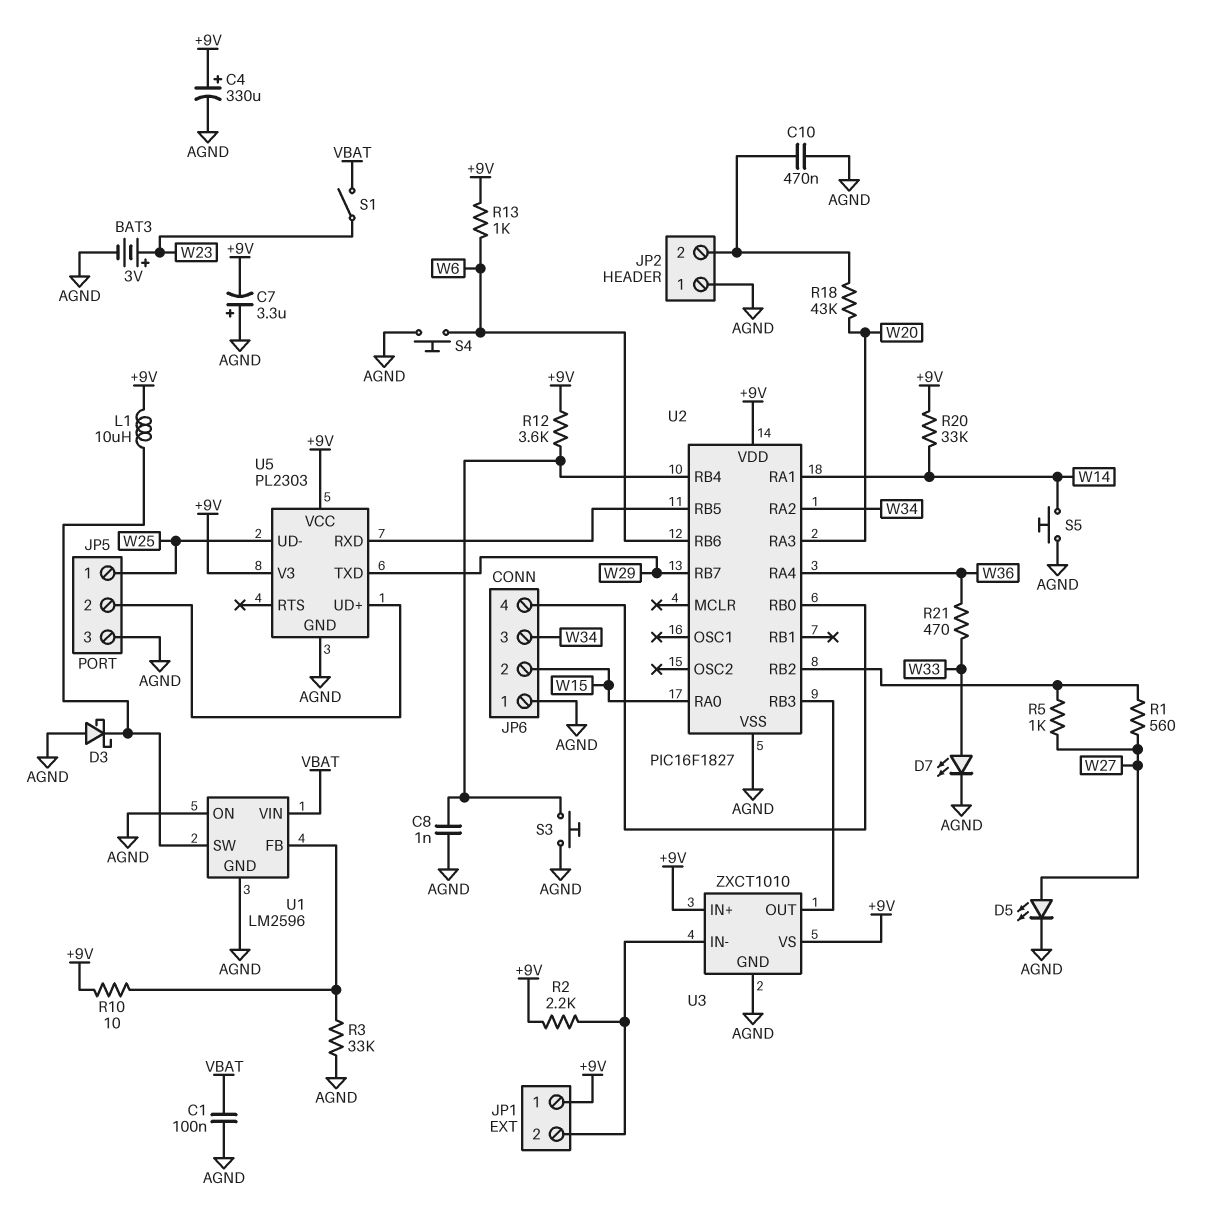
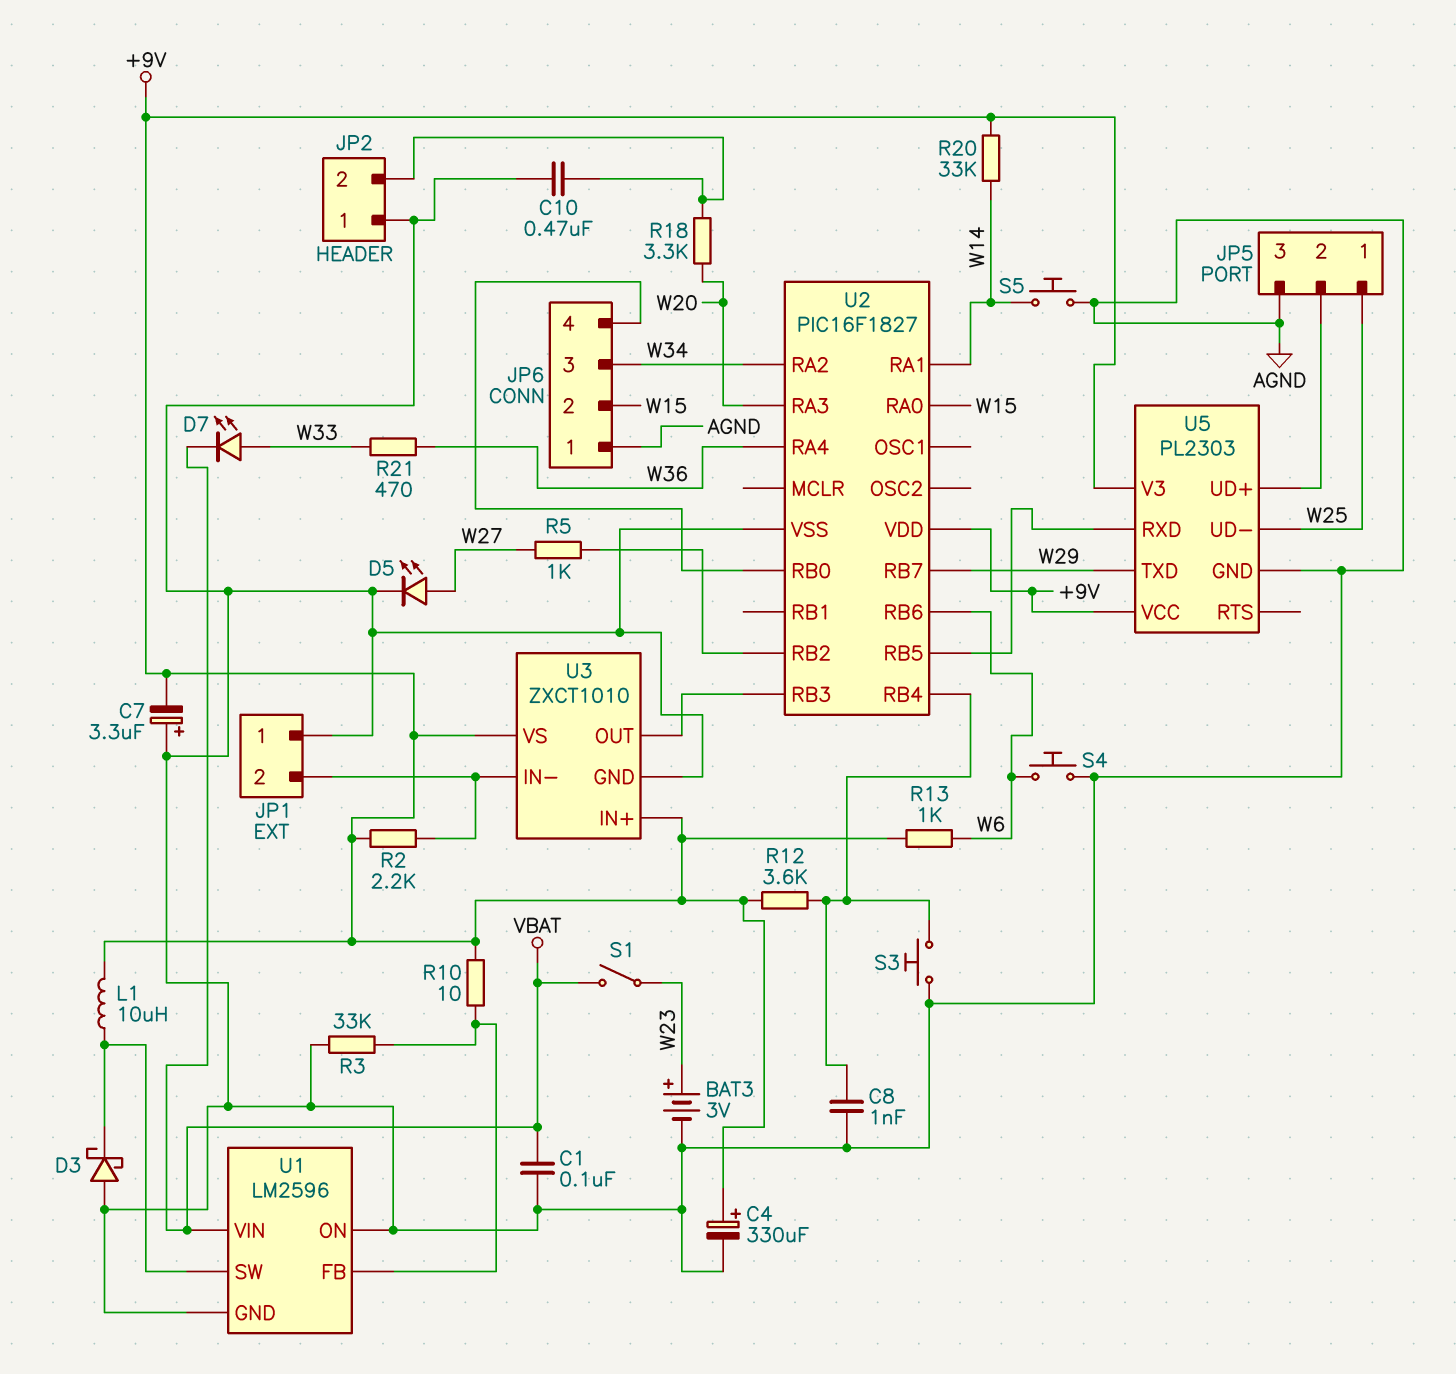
D7: LED (A W33, K AGND) -> LED (A W33, K VBAT)
JP1 pin 1: +9V -> AGND
R1: 560 (U2/RB2, W27) -> none
R18: 43k (JP2/2, W20) -> 3.3k (JP2/2, W20)

